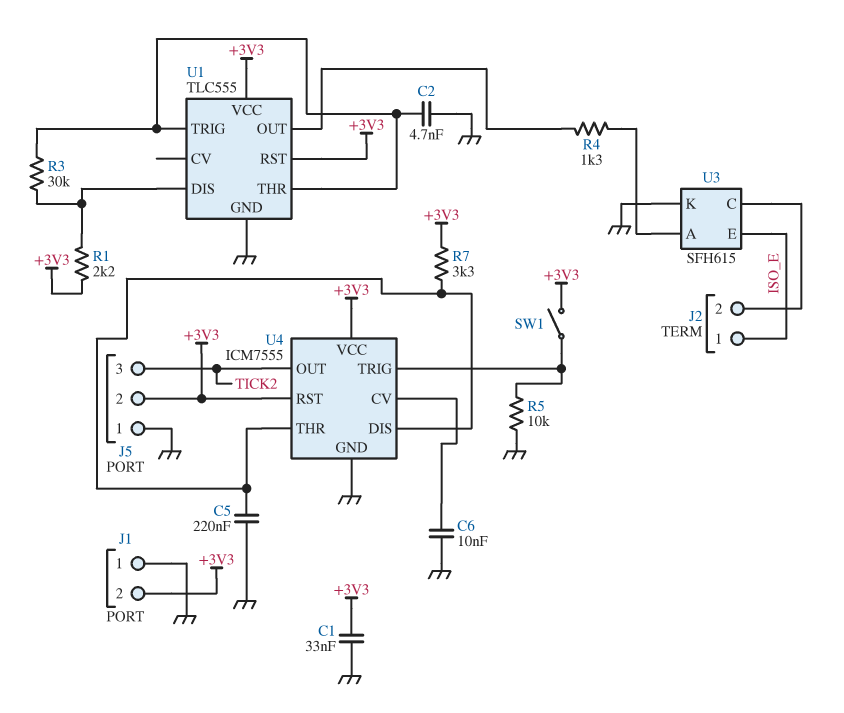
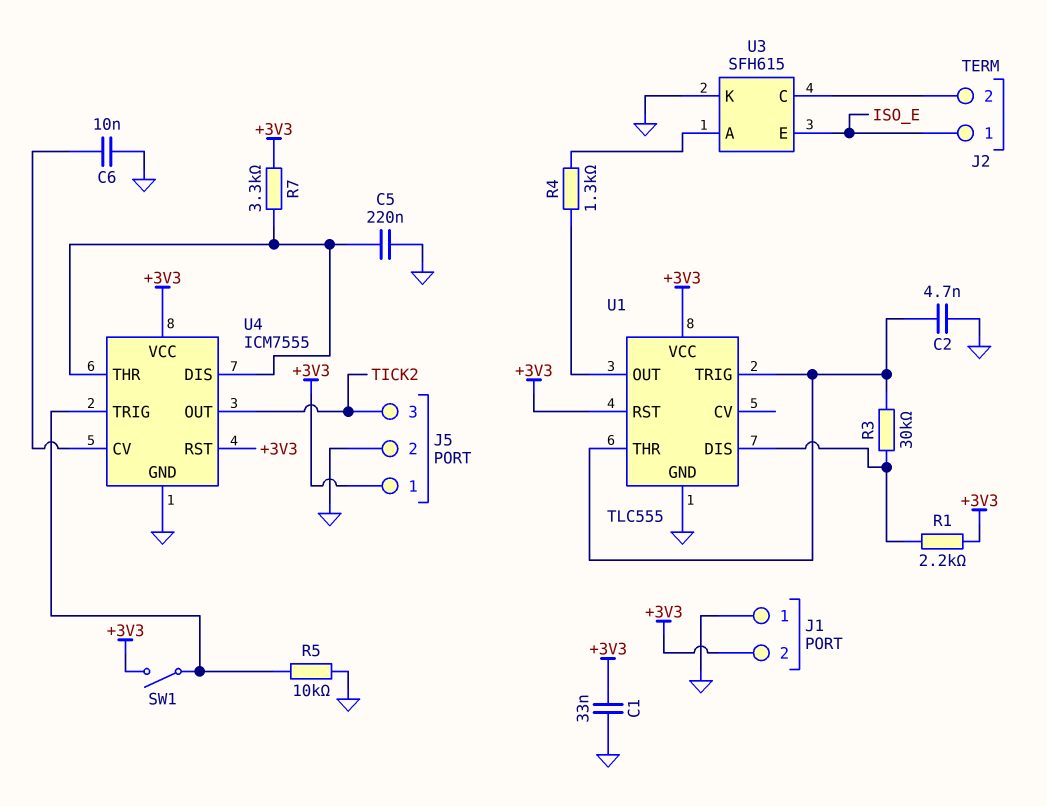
J5 pin 1: GND -> +3V3
J5 pin 2: +3V3 -> GND

